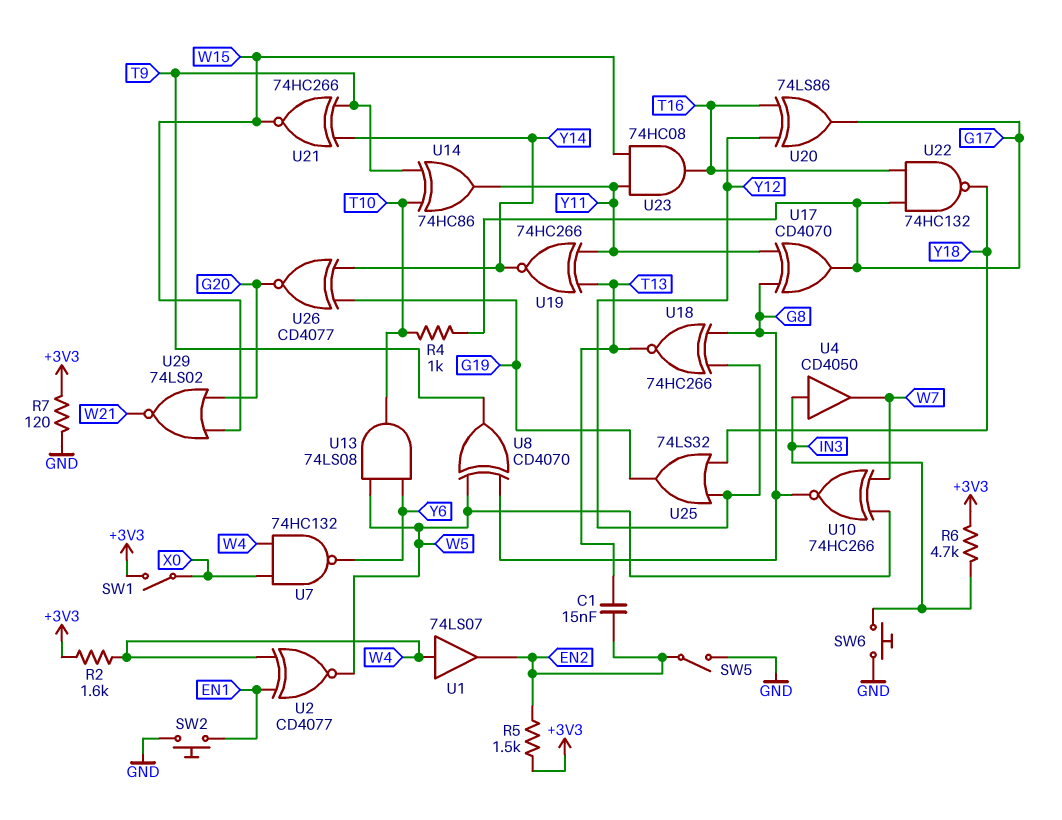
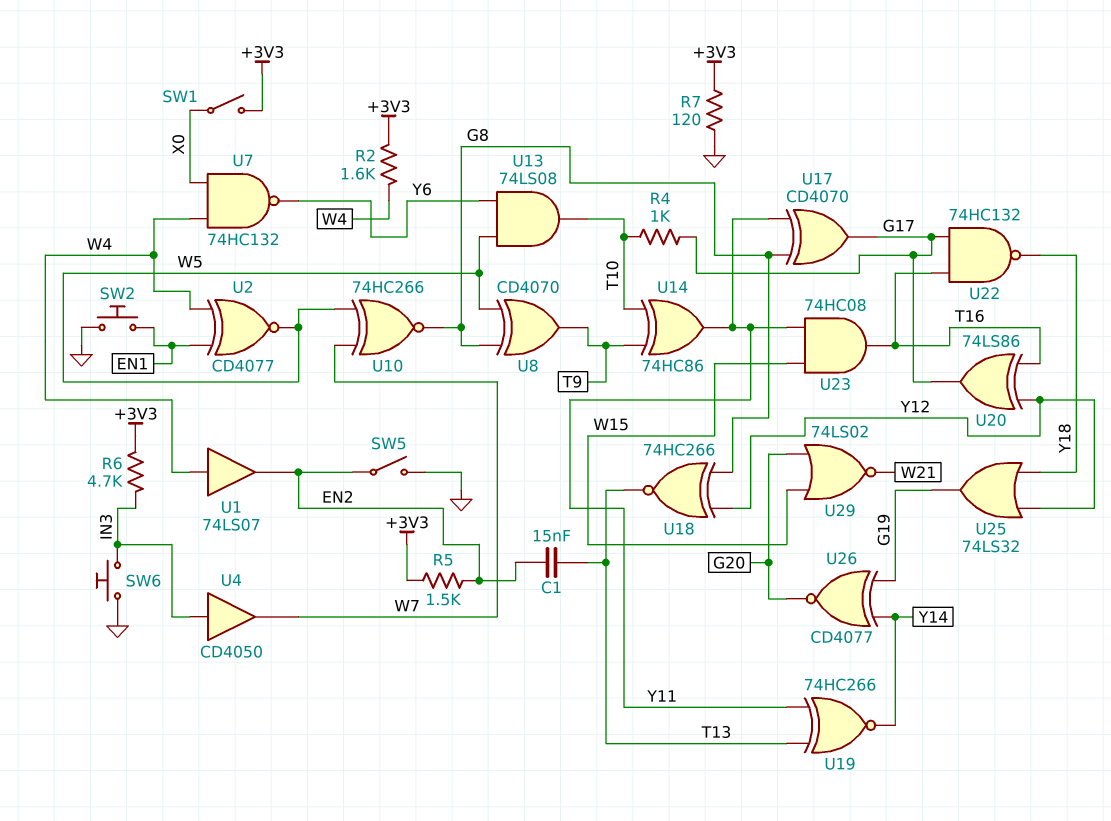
U21: XNOR 74HC266 (in T9, in Y14, out W15) -> none

